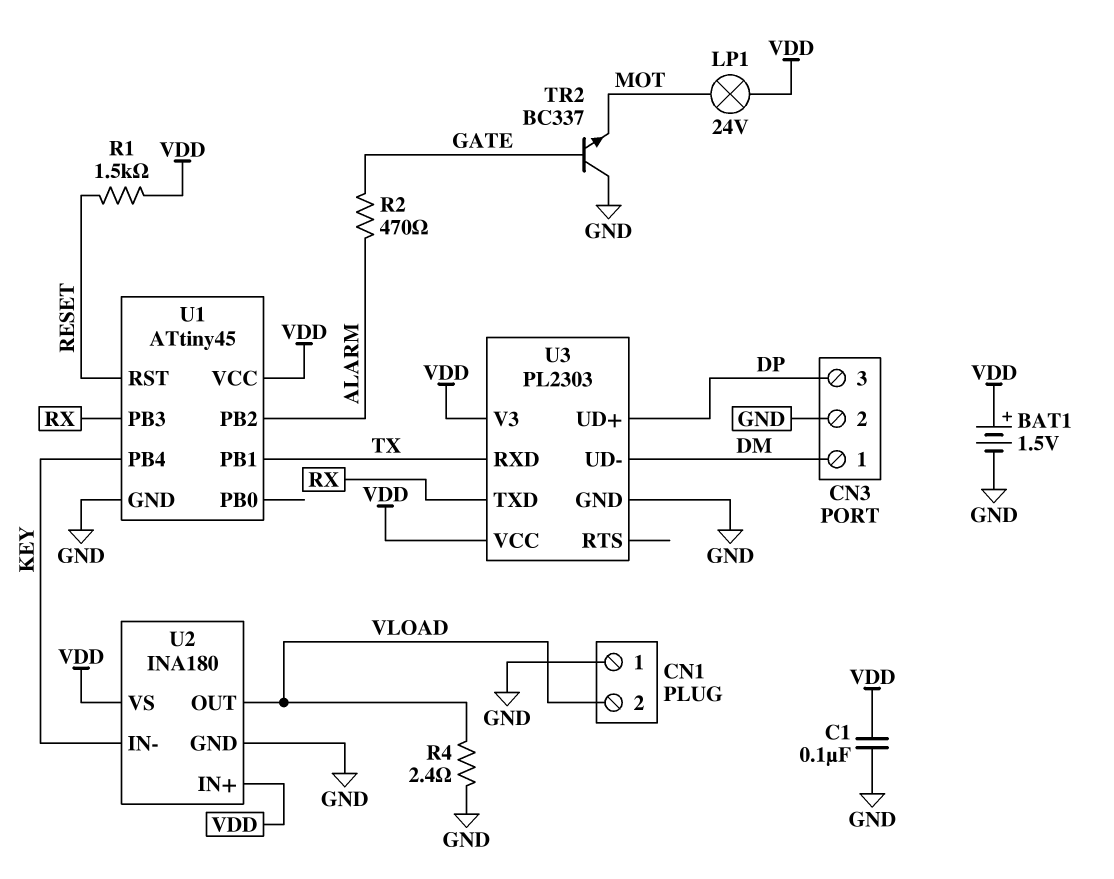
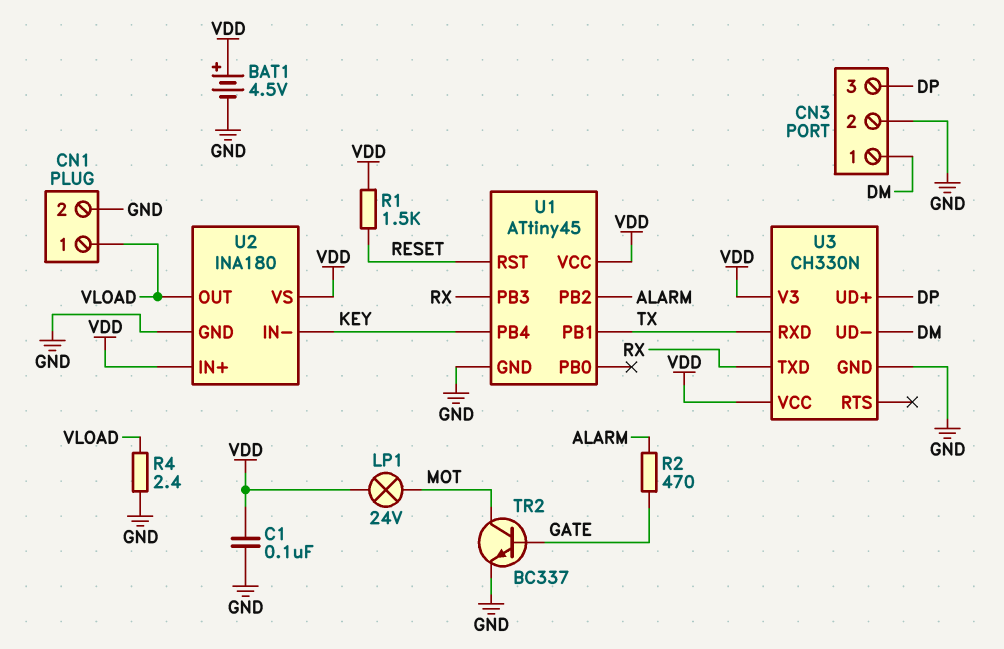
BAT1: 1.5V (plus VDD, minus GND) -> 4.5V (plus VDD, minus GND)
CN1 pin 1: GND -> VLOAD
CN1 pin 2: VLOAD -> GND
TR2: NPN BC337 (B GATE, C GND, E MOT) -> NPN BC337 (B GATE, C MOT, E GND)
U3: PL2303 -> CH330N

